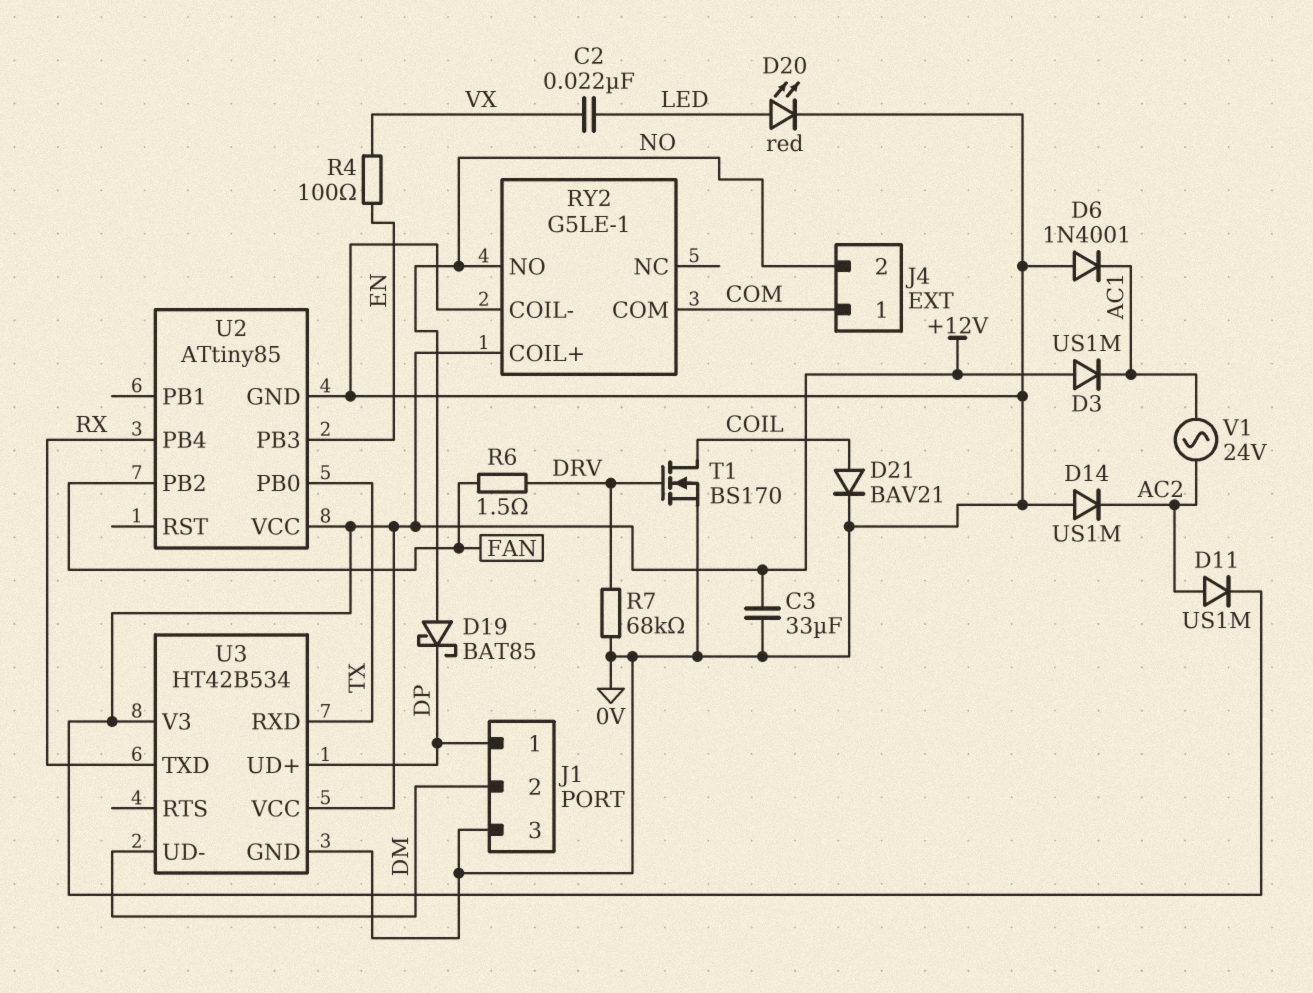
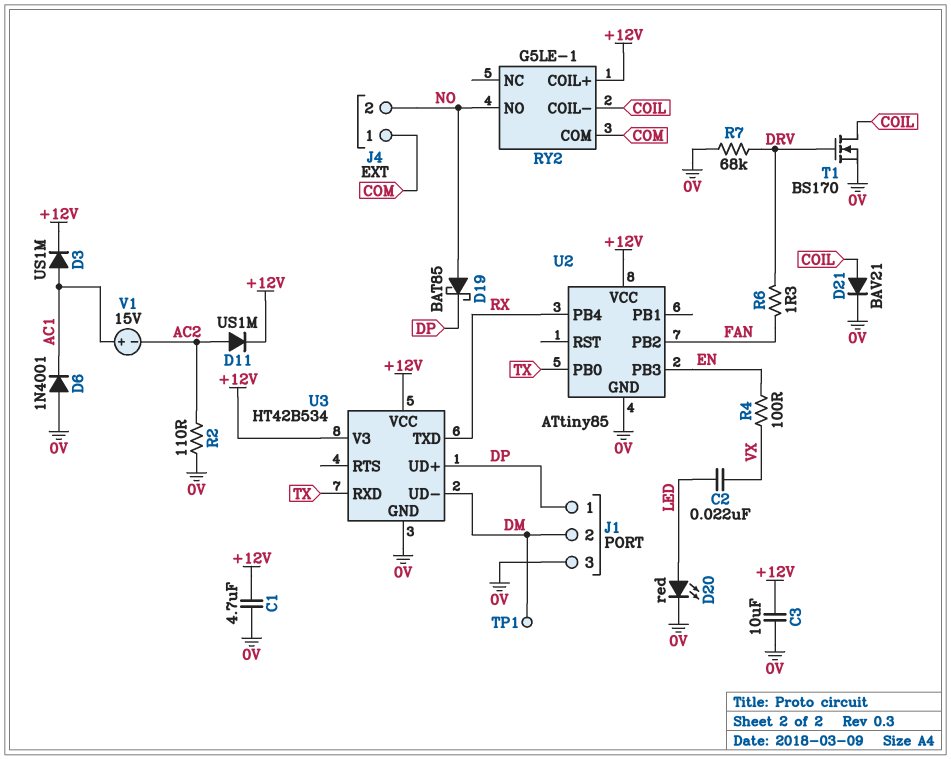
C1: none -> 4.7uF (+12V, 0V)
C3: 33uF (+12V, 0V) -> 10uF (+12V, 0V)
D3: diode US1M (A +12V, K AC1) -> diode US1M (A AC1, K +12V)
D14: diode US1M (A 0V, K AC2) -> none
R2: none -> 110 (0V, AC2)
R6: 1.5 (DRV, FAN) -> 1.3 (DRV, FAN)
RY2 pin COIL-: 0V -> COIL
TP1: none -> test point (DM)
V1: AC 24V (AC1, AC2) -> 15V (plus AC1, minus AC2)

